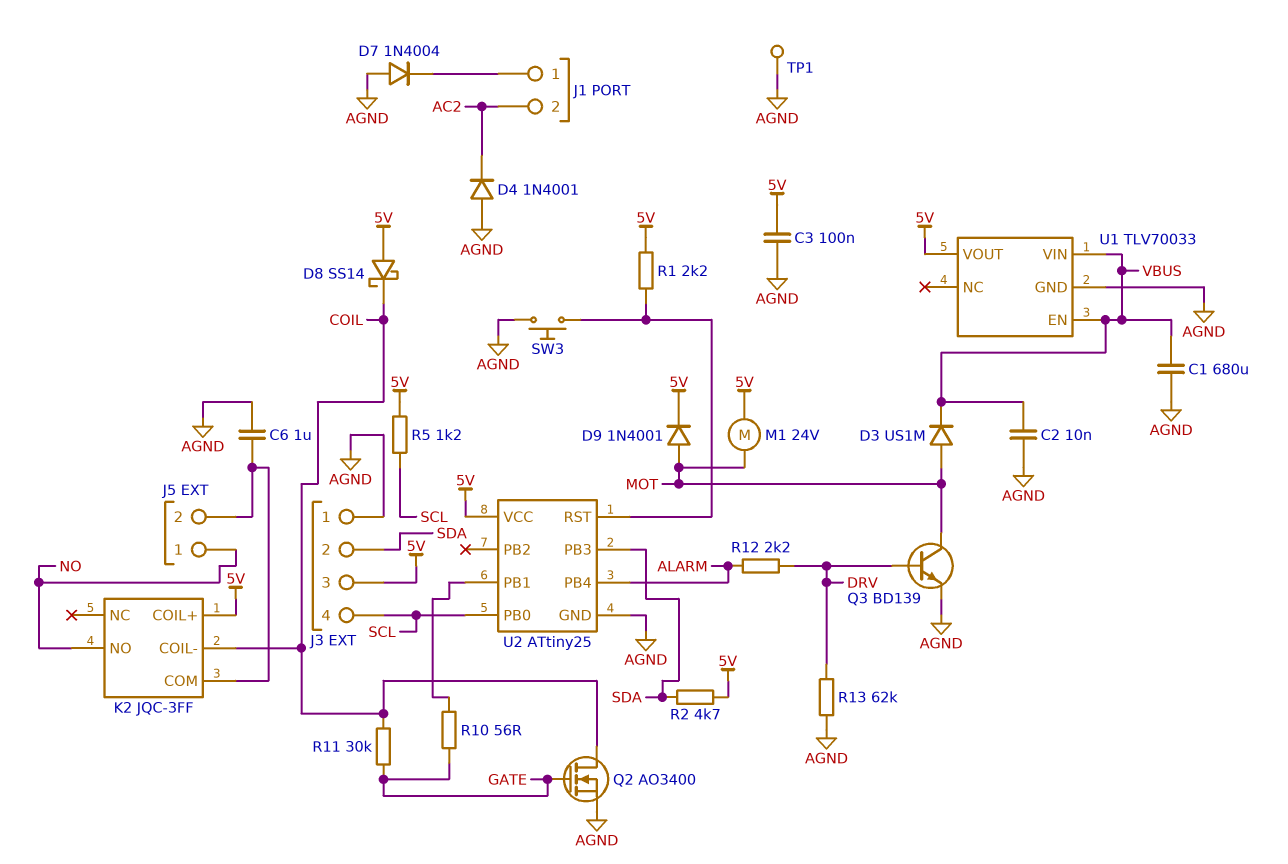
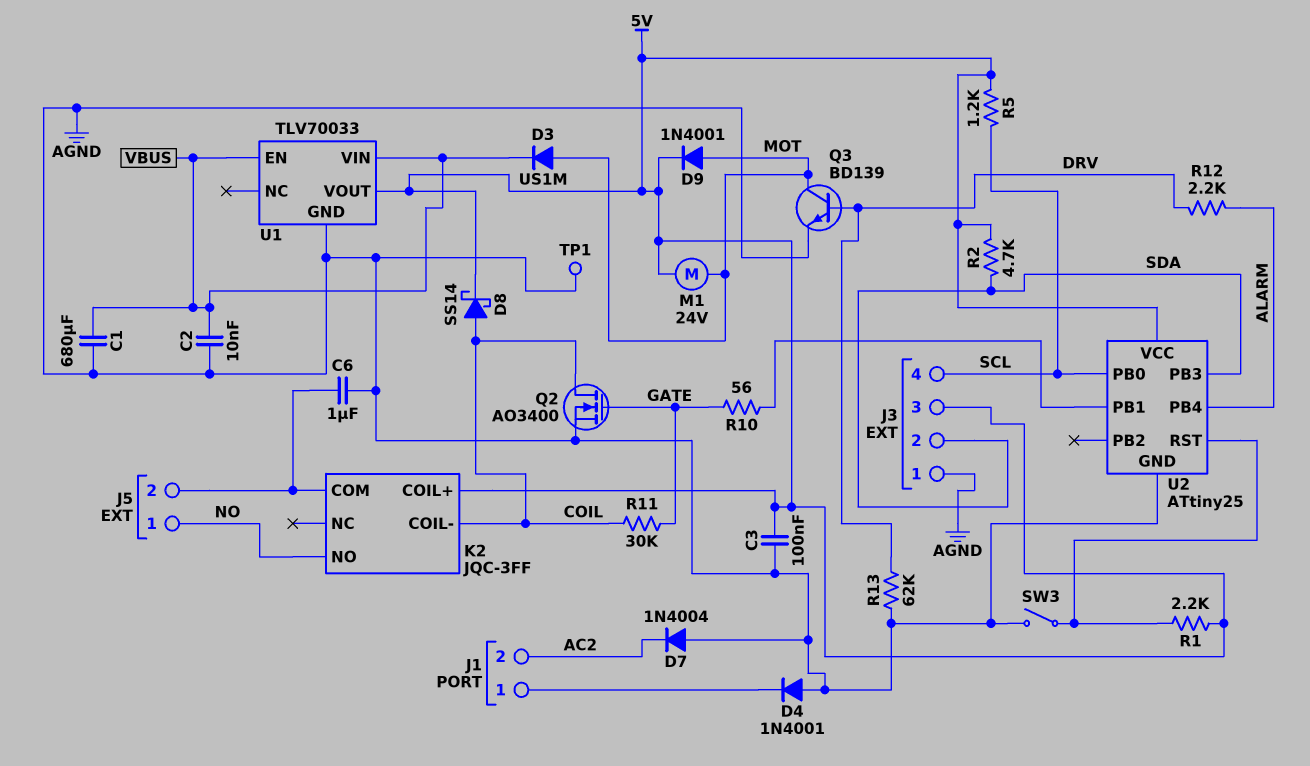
D4: diode 1N4001 (A AGND, K AC2) -> diode 1N4001 (A AGND, K J1/1)
D7: diode 1N4004 (A AGND, K J1/1) -> diode 1N4004 (A AGND, K AC2)
D8: schottky SS14 (A 5V, K COIL) -> schottky SS14 (A COIL, K 5V)
SW3: button (AGND, U2/RST) -> switch (AGND, U2/RST)

